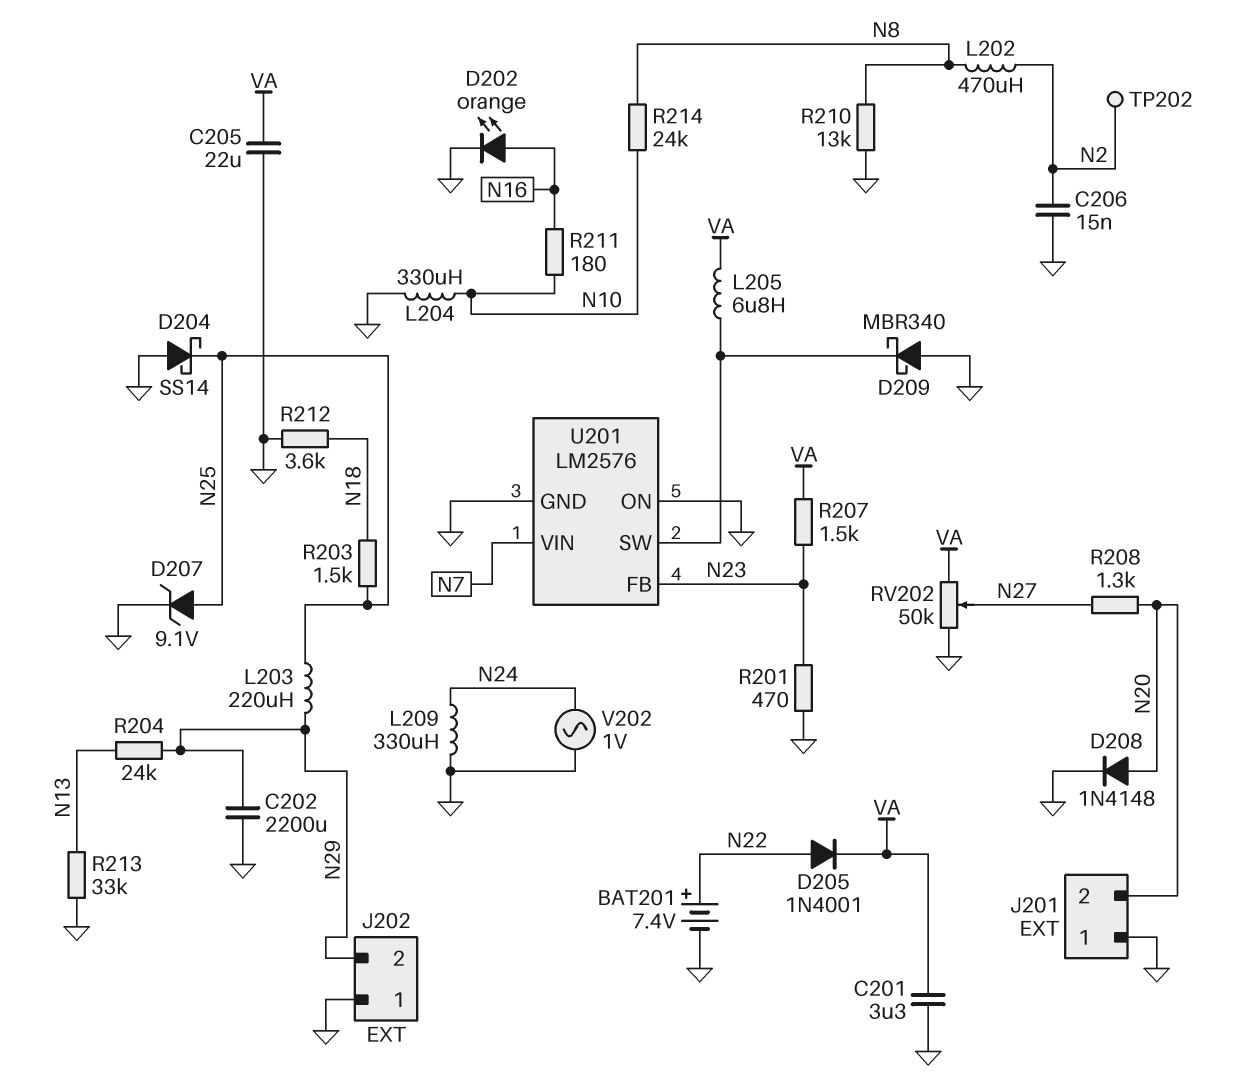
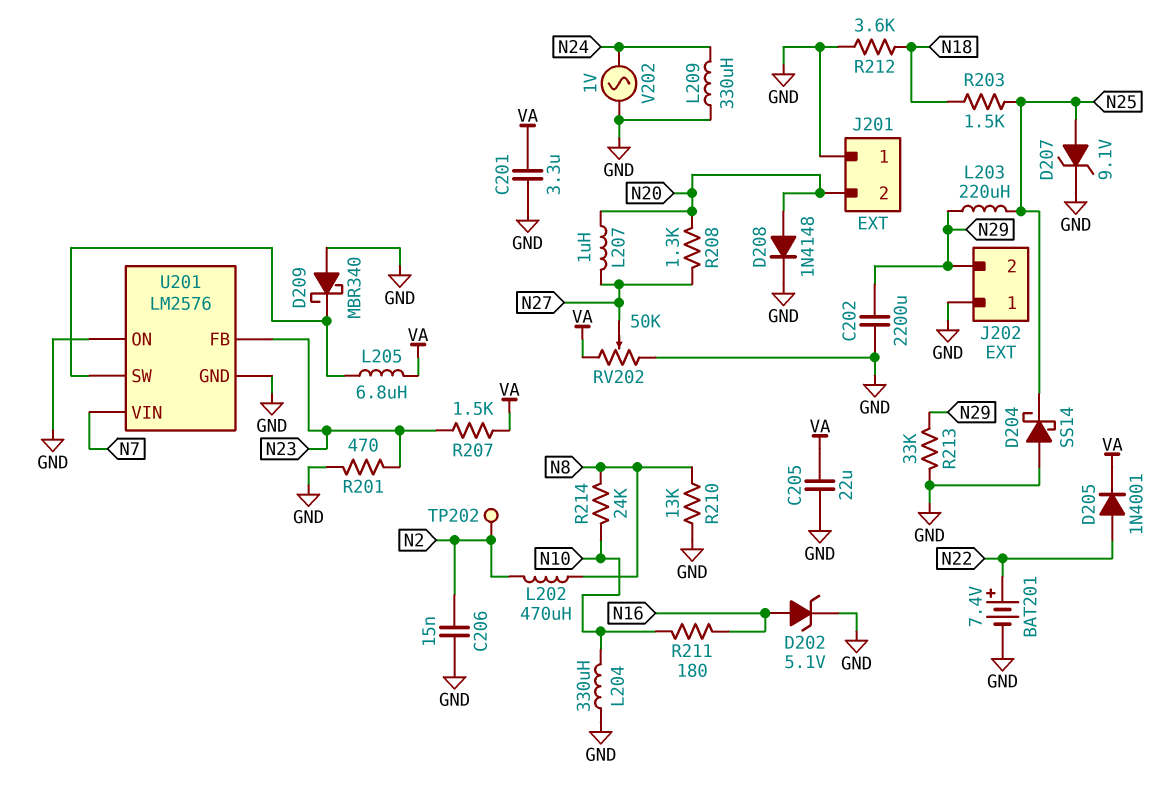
D202: LED orange (A N16, K GND) -> zener 5.1V (A N16, K GND)
L207: none -> 1uH (N20, N27)
R204: 24k (N13, N29) -> none
R213: 33k (GND, N13) -> 33k (GND, N29)

